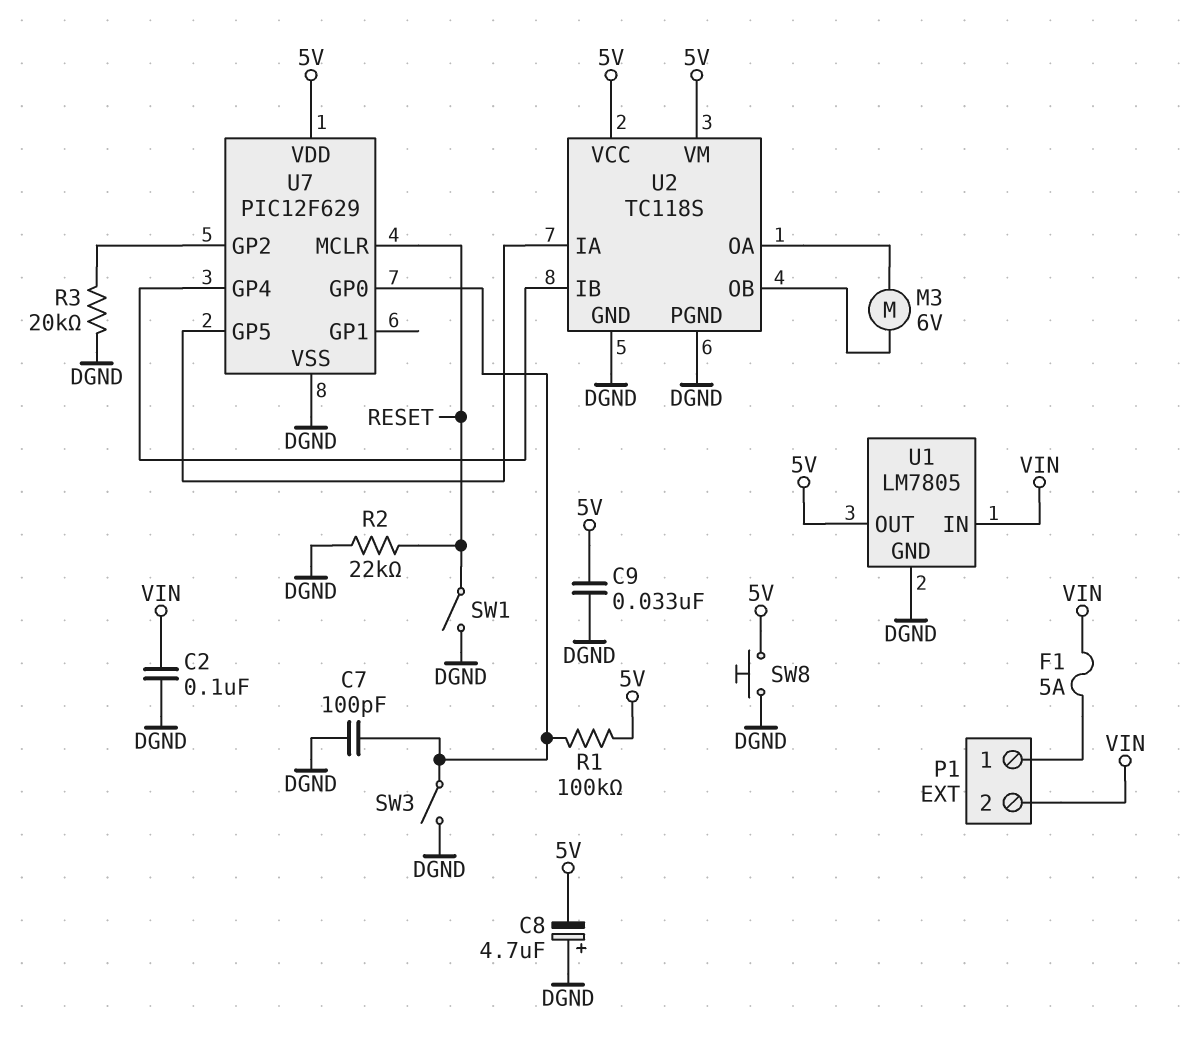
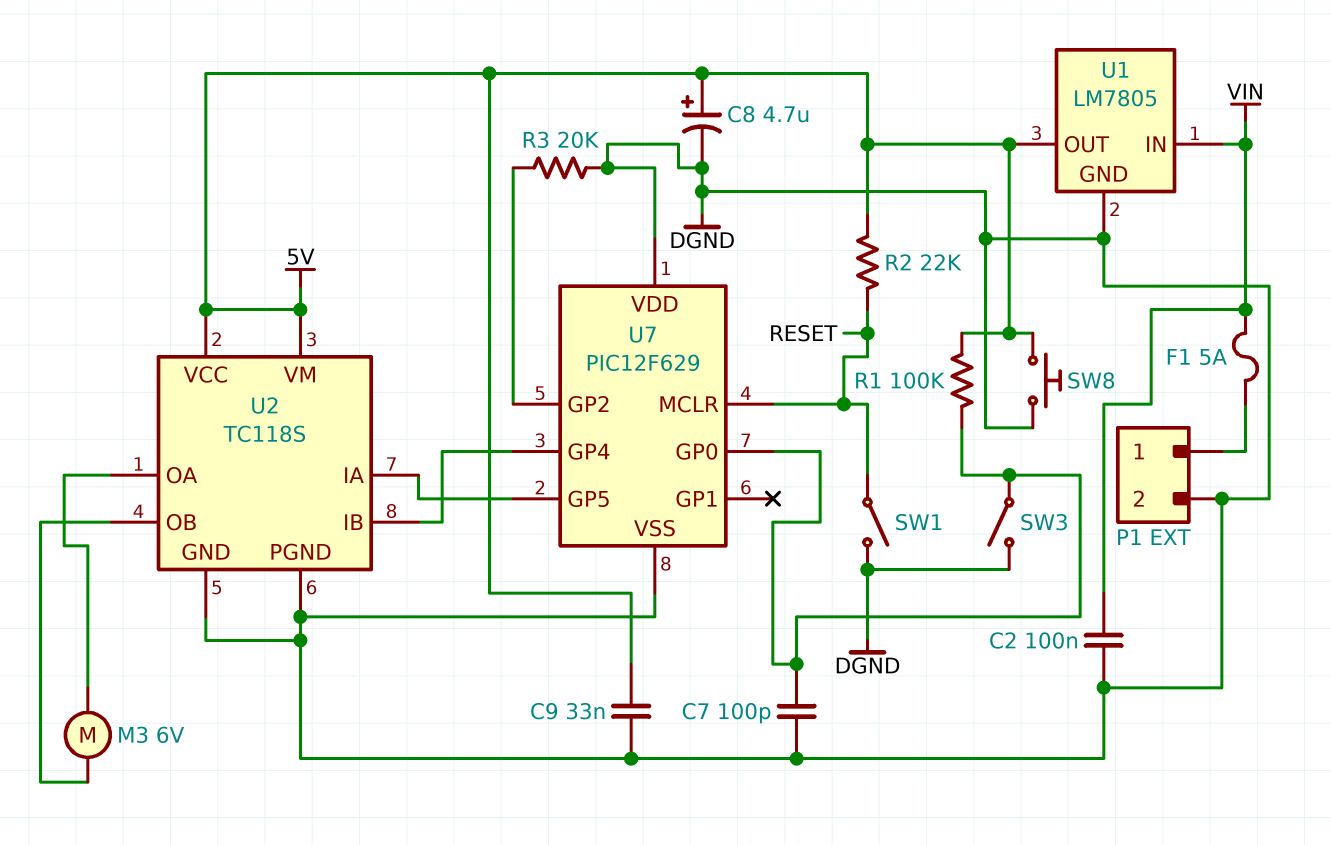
C8: 4.7uF (plus DGND, minus 5V) -> 4.7uF (plus 5V, minus DGND)
P1 pin 2: VIN -> DGND
R2: 22k (DGND, RESET) -> 22k (5V, RESET)
U7 pin VDD: 5V -> DGND

